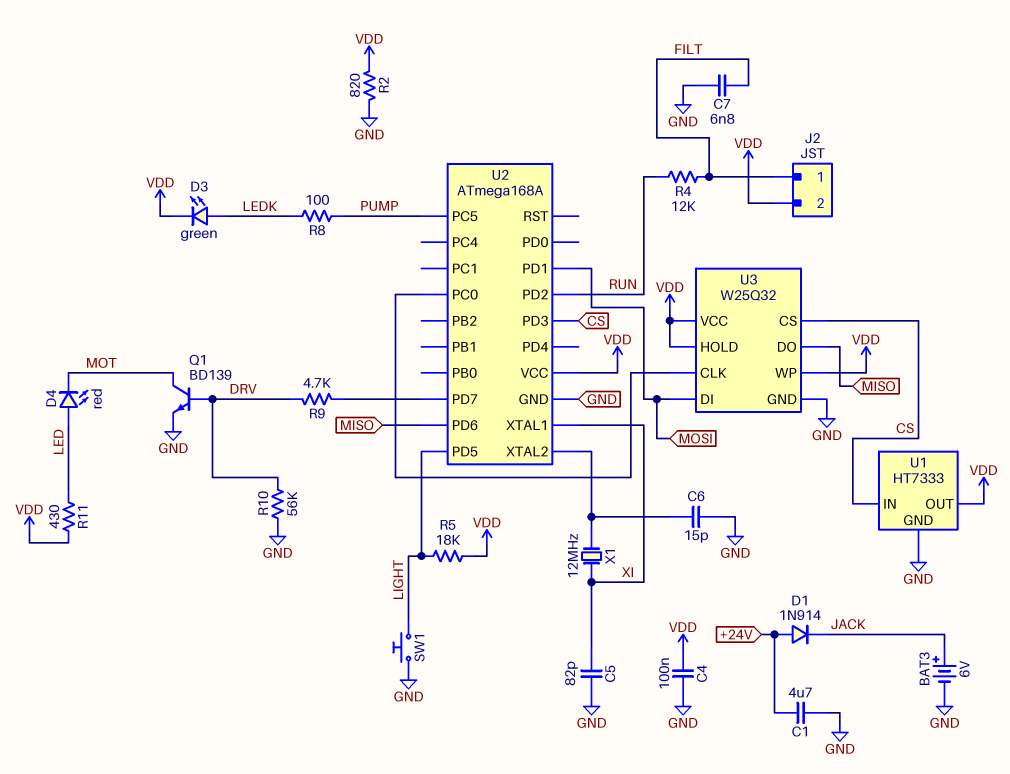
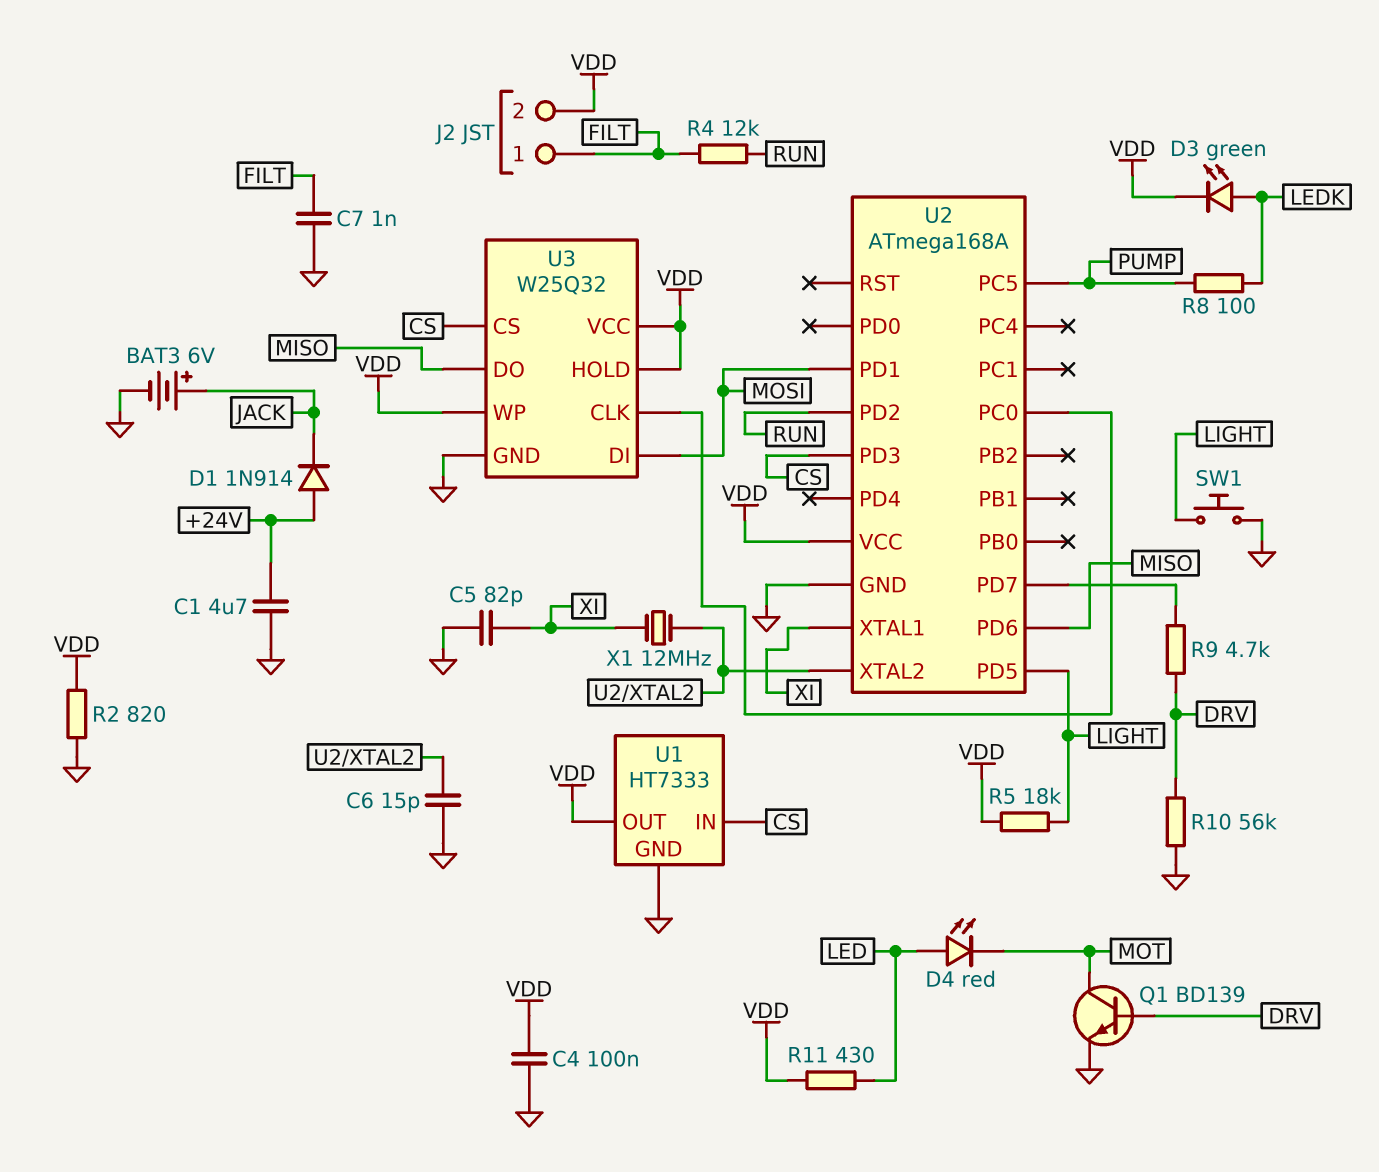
C7: 6.8nF (FILT, GND) -> 1nF (FILT, GND)

